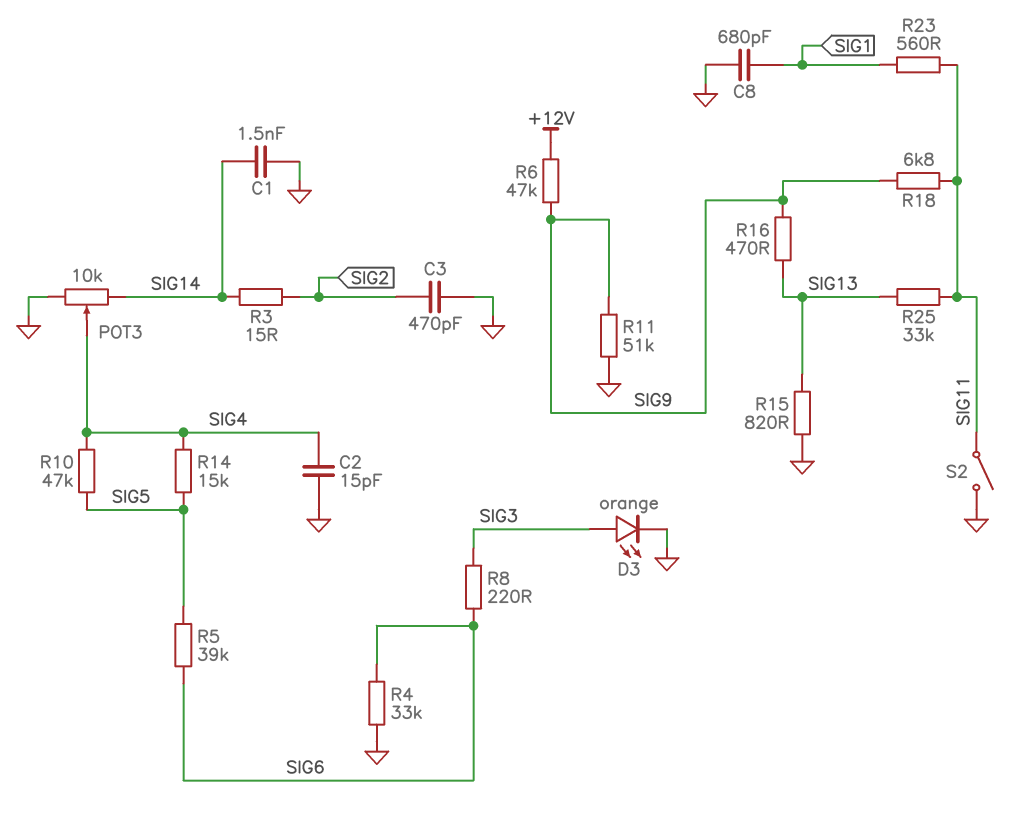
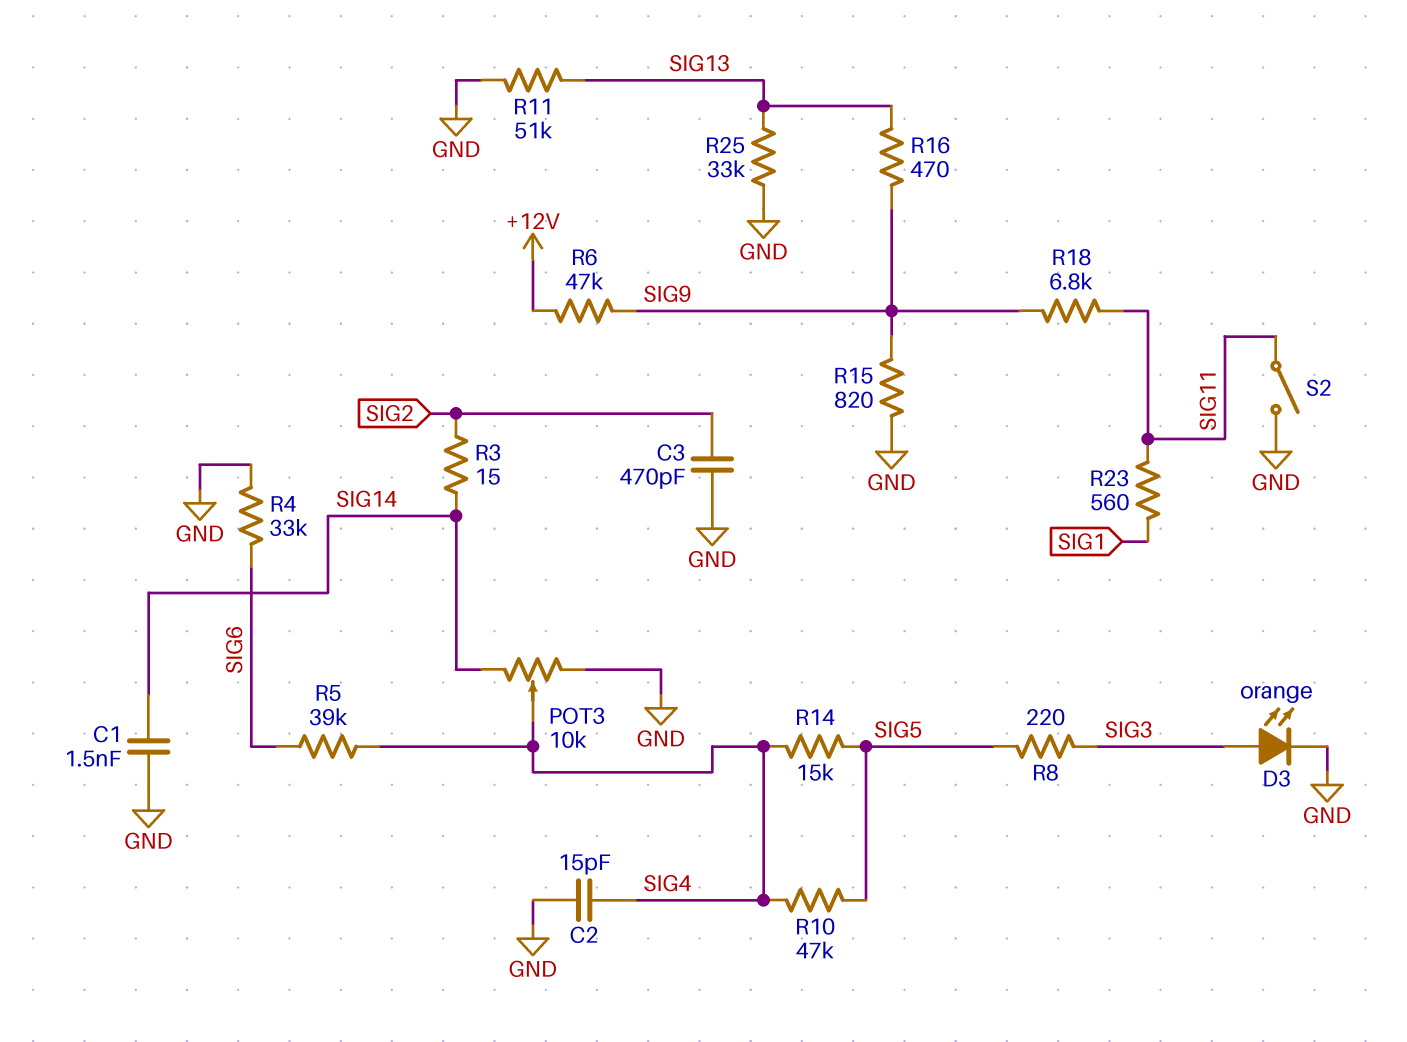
C8: 680pF (GND, SIG1) -> none
R5: 39k (SIG5, SIG6) -> 39k (SIG4, SIG6)
R8: 220 (SIG3, SIG6) -> 220 (SIG3, SIG5)
R11: 51k (GND, SIG9) -> 51k (GND, SIG13)
R15: 820 (GND, SIG13) -> 820 (GND, SIG9)
R25: 33k (SIG11, SIG13) -> 33k (GND, SIG13)

